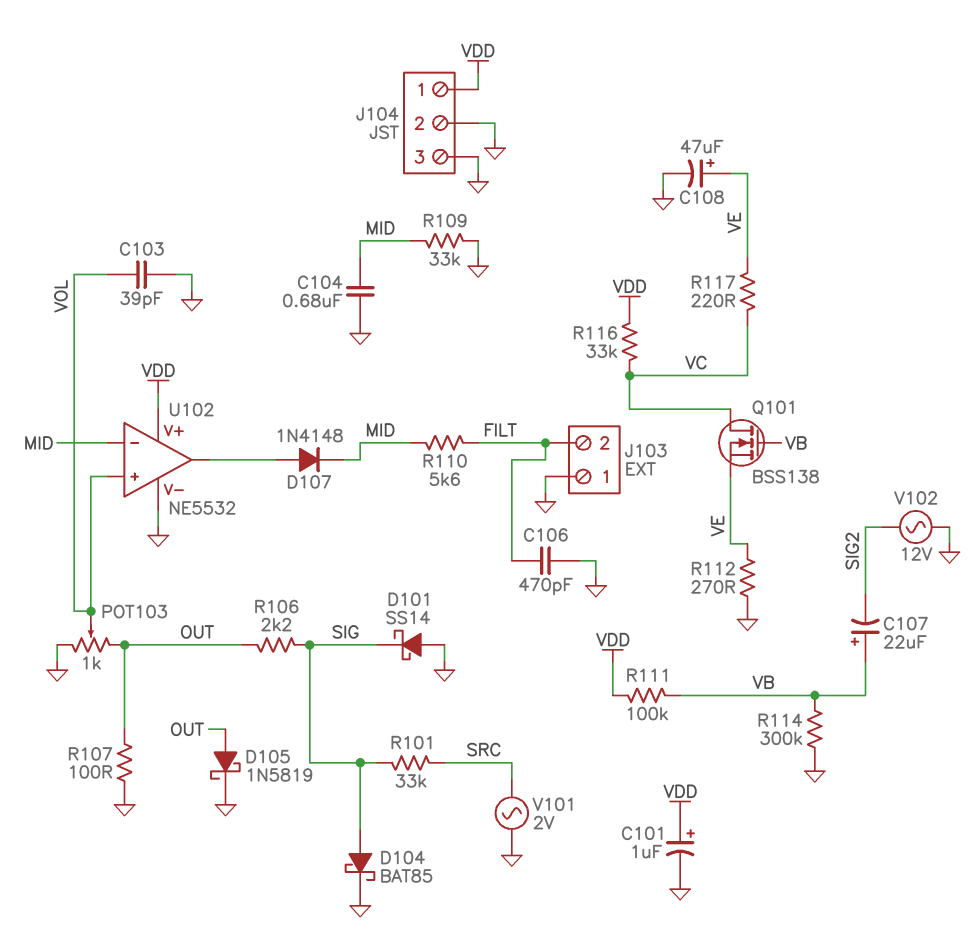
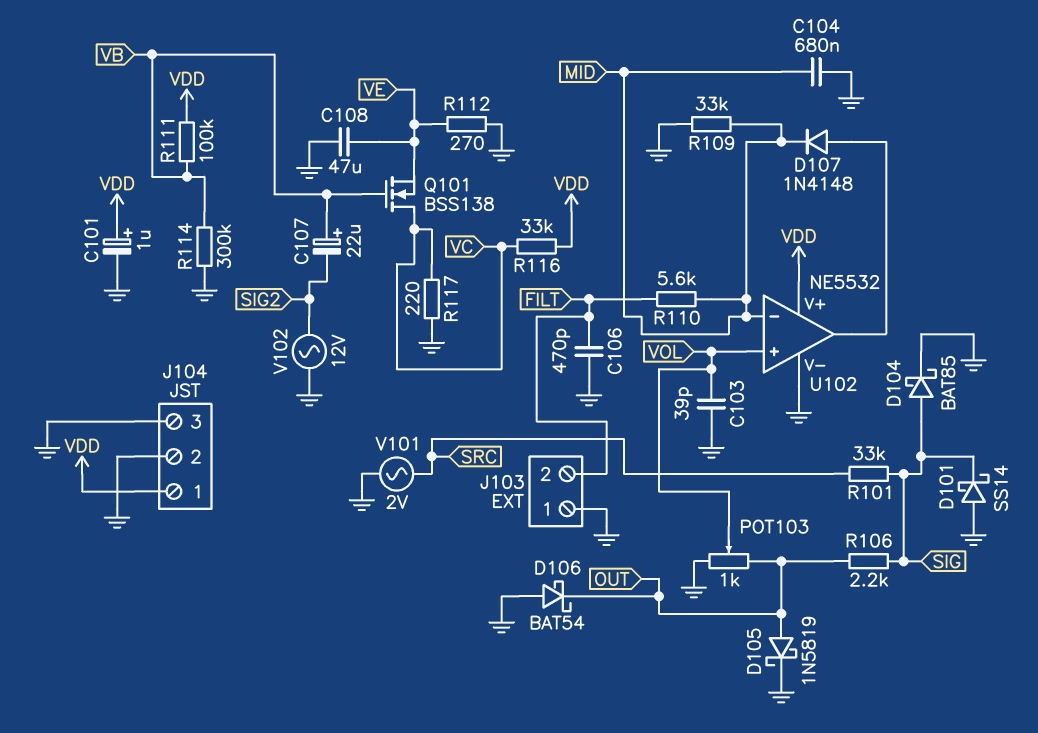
C108: 47uF (plus VE, minus GND) -> 47uF (GND, VE)
D106: none -> schottky BAT54 (A GND, K OUT)
R107: 100 (GND, OUT) -> none
R117: 220 (VC, VE) -> 220 (GND, VC)

